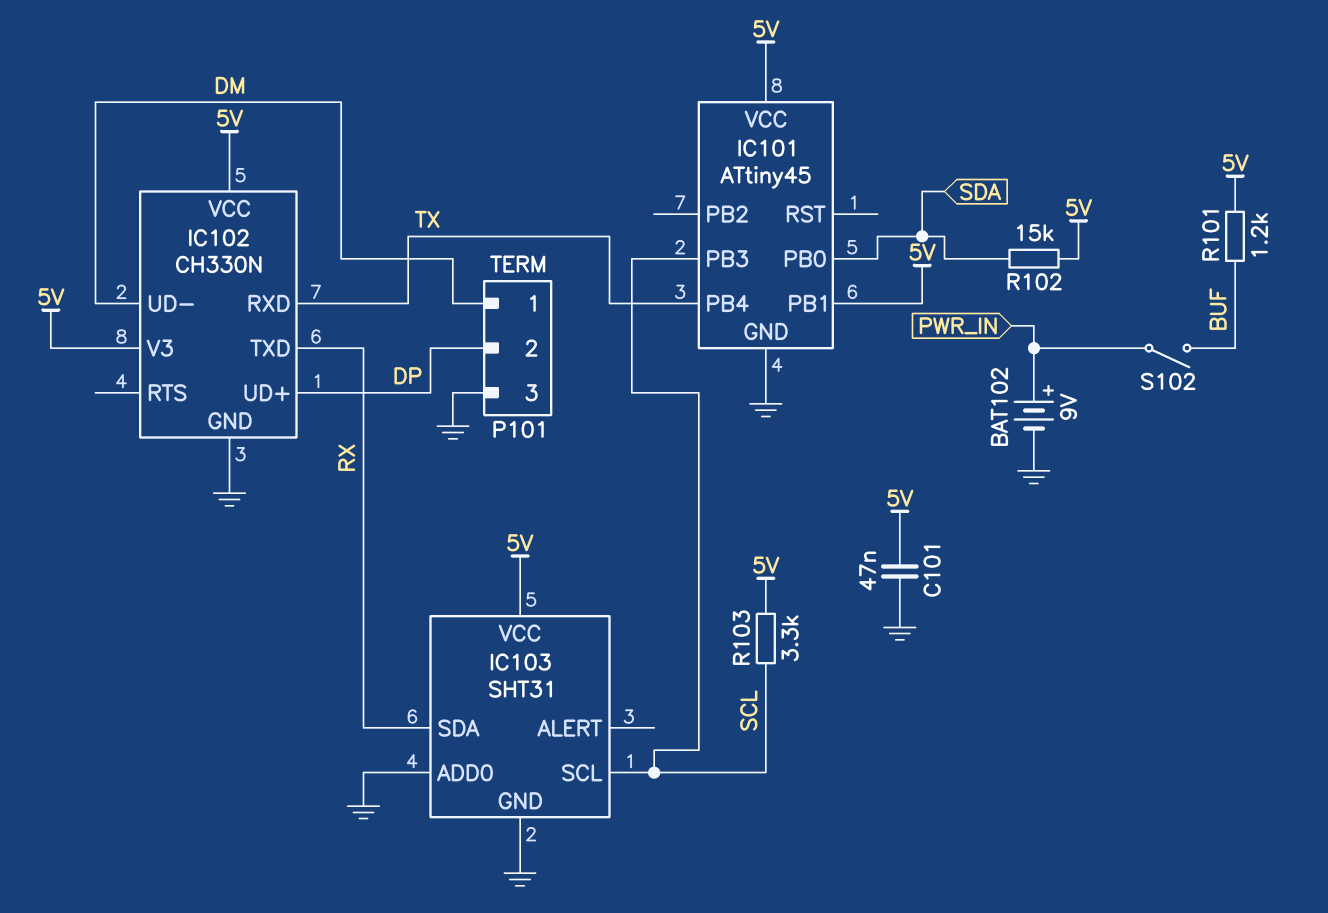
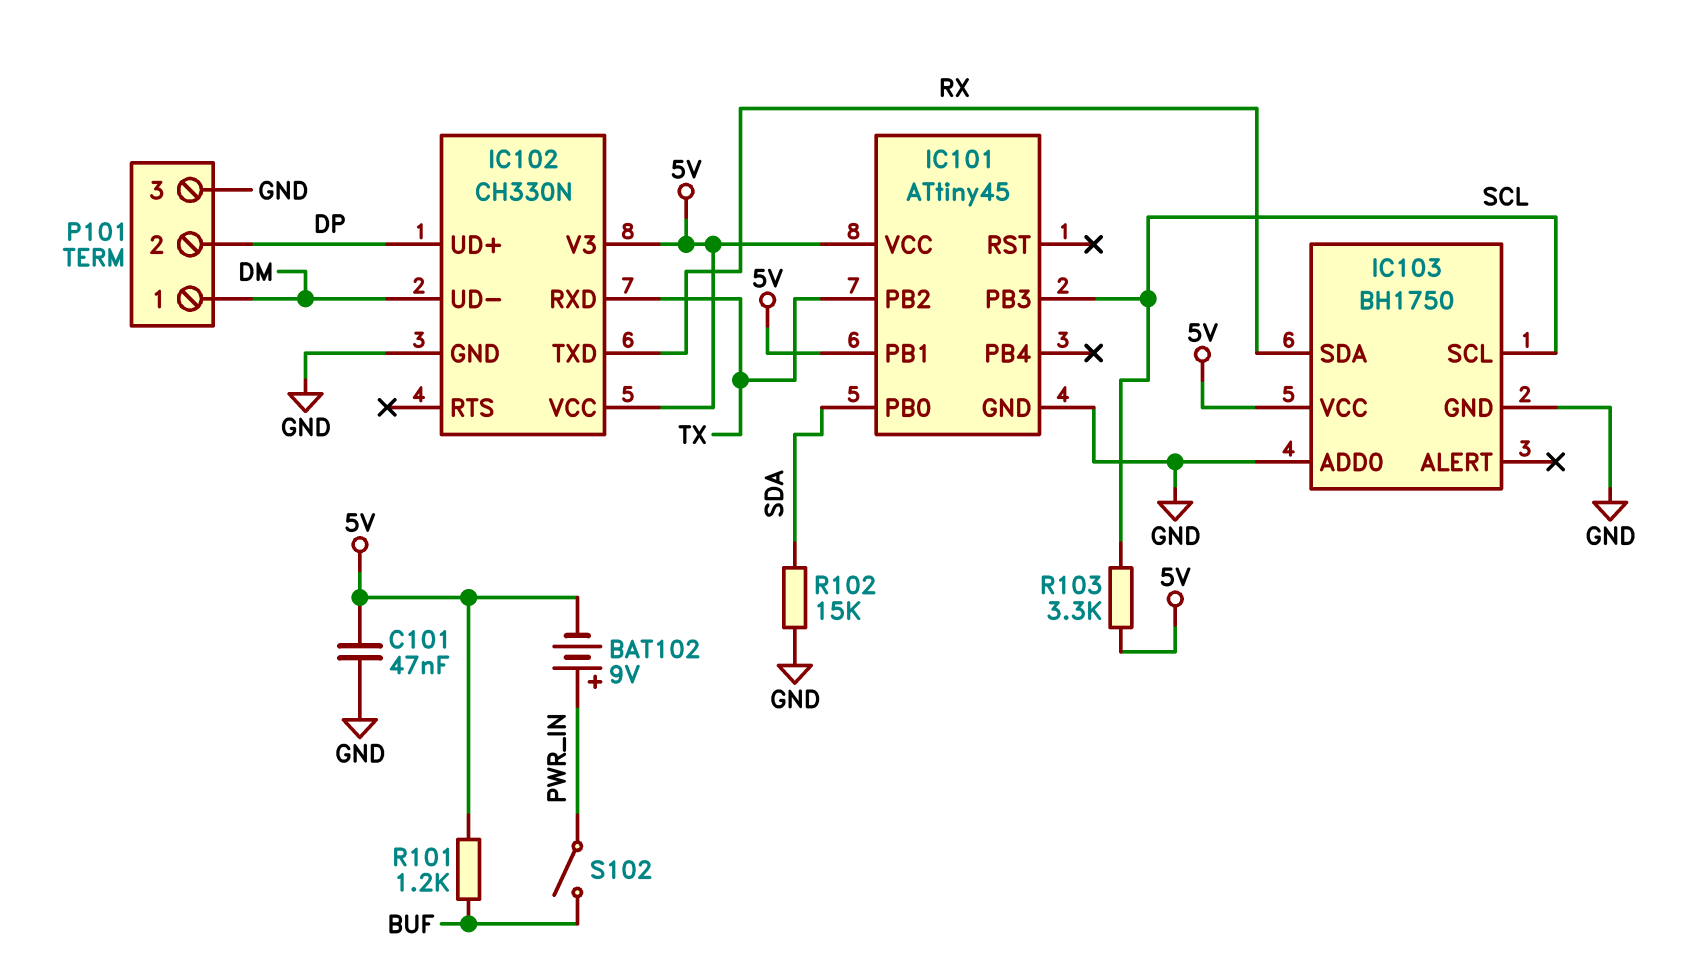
BAT102: 9V (plus PWR_IN, minus GND) -> 9V (plus PWR_IN, minus 5V)
IC101 pin PB2: none -> TX
IC101 pin PB4: TX -> none
IC103: SHT31 -> BH1750
R102: 15k (5V, SDA) -> 15k (GND, SDA)

